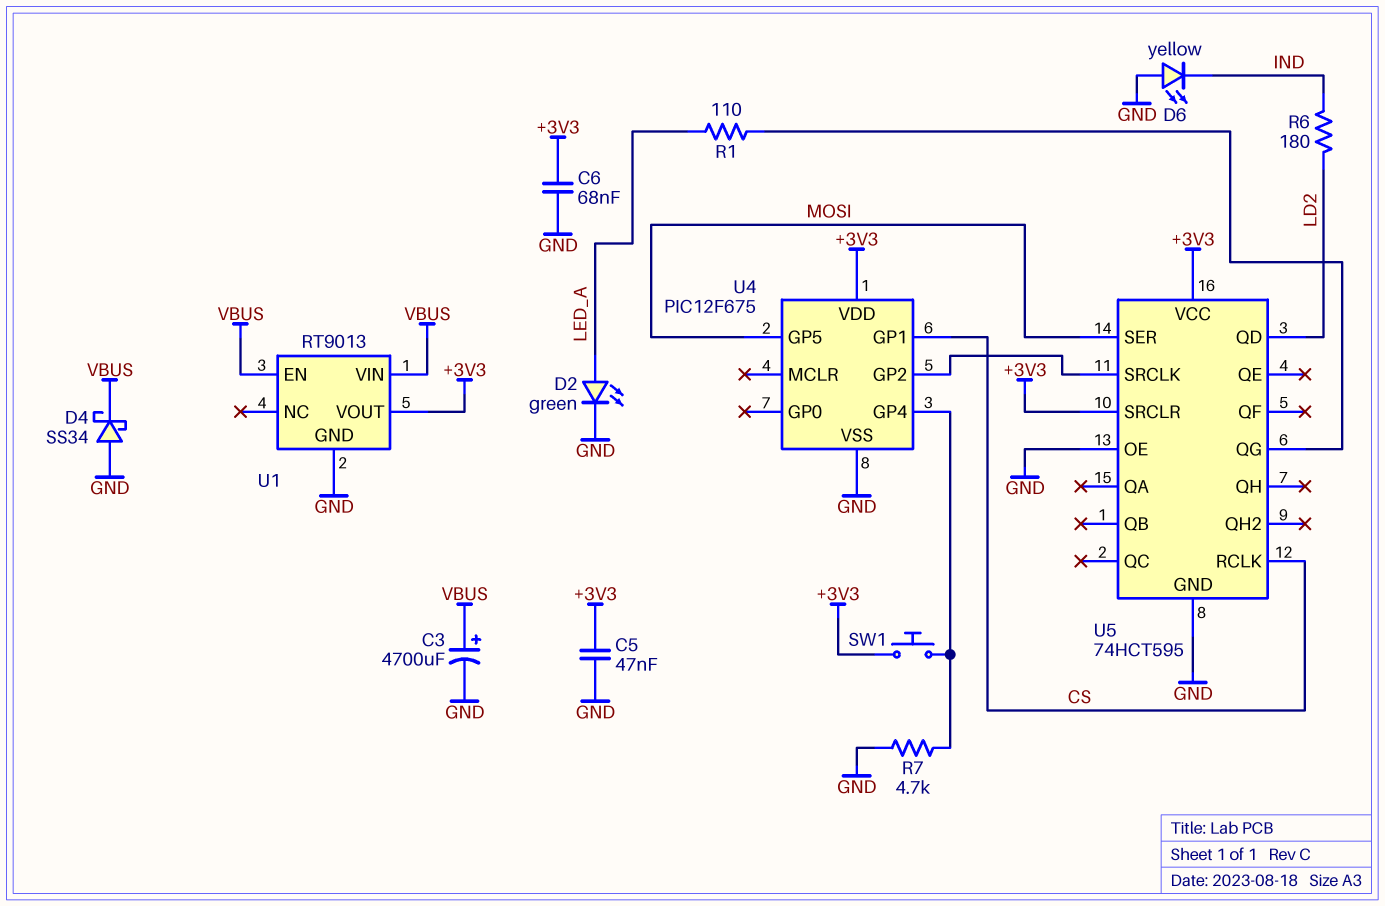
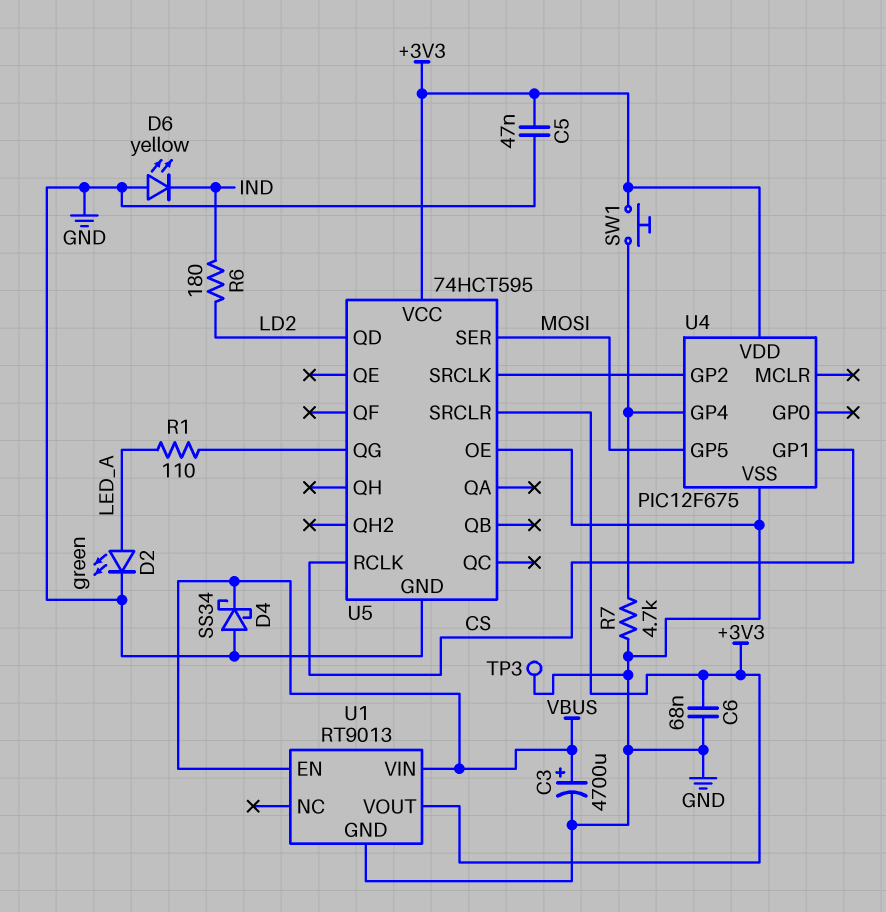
TP3: none -> test point (GND)

